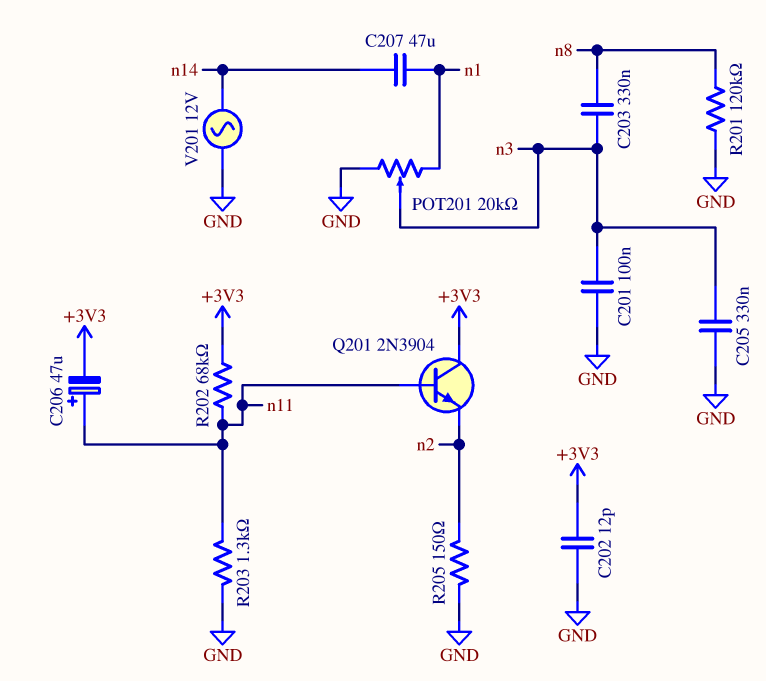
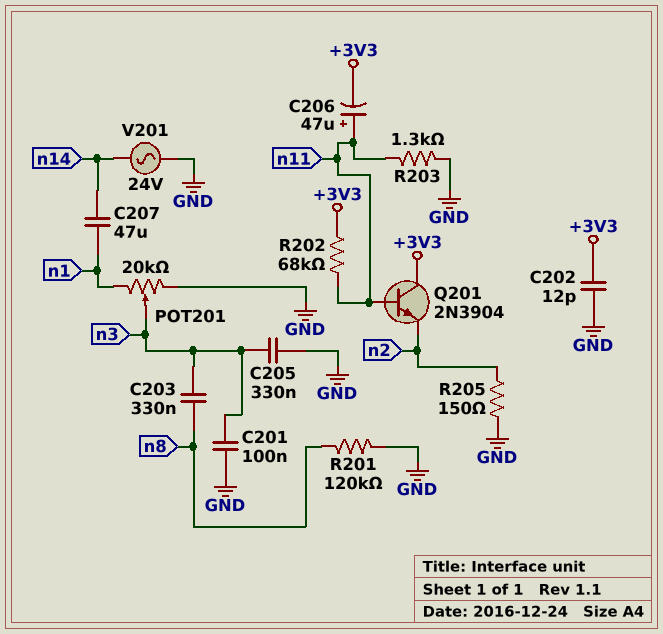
V201: AC 12V (GND, n14) -> AC 24V (GND, n14)

